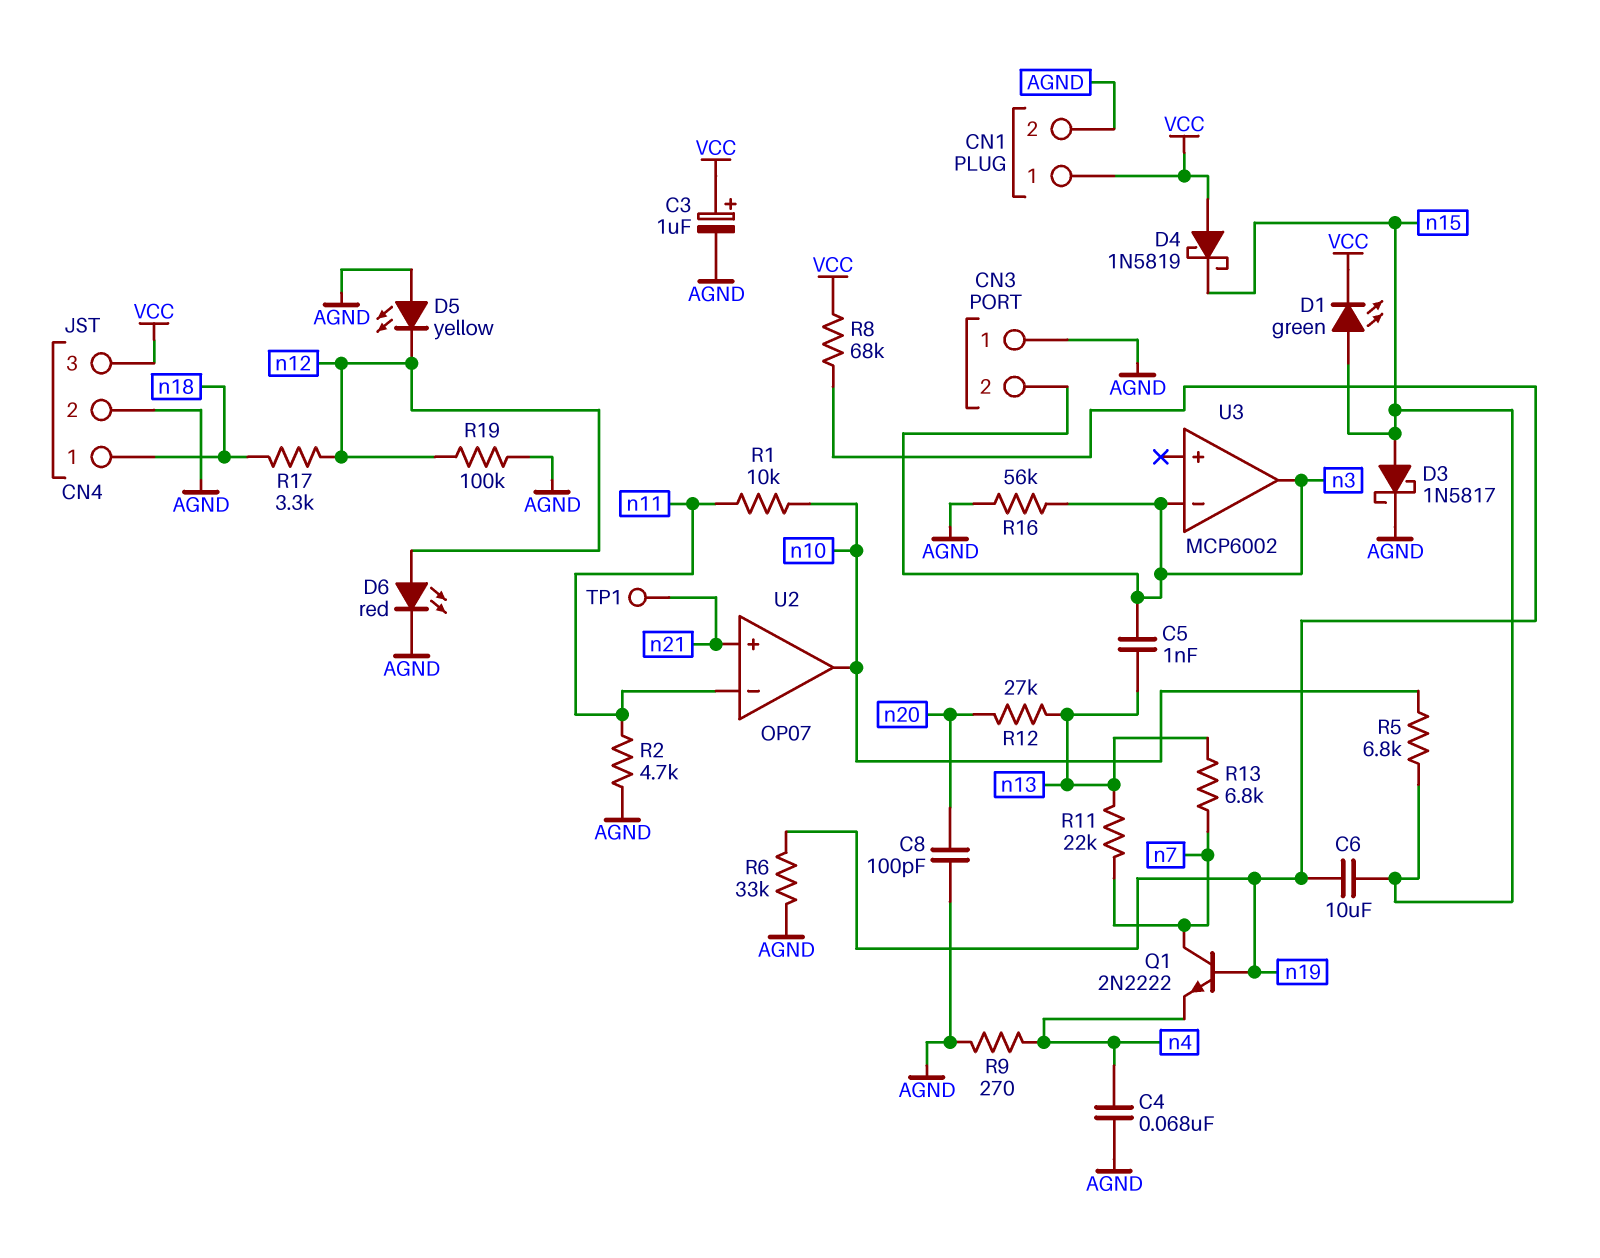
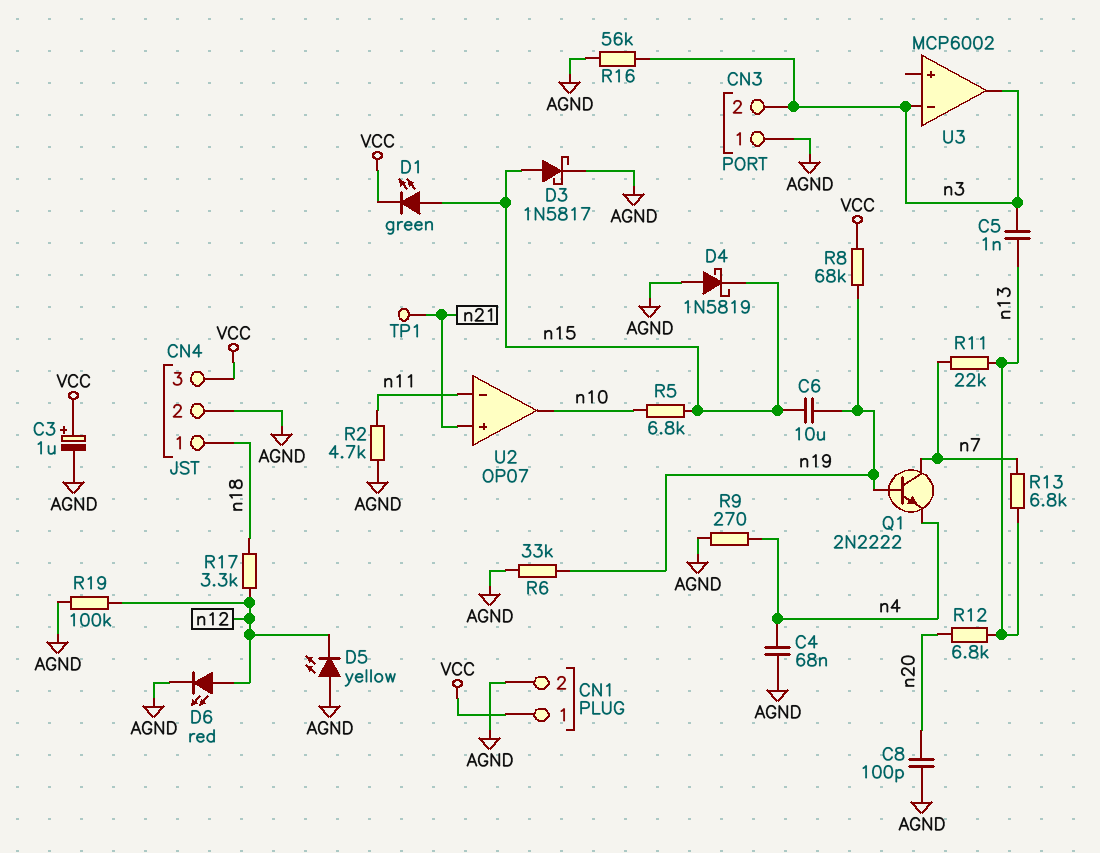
D4: schottky 1N5819 (A VCC, K n15) -> schottky 1N5819 (A AGND, K n15)
R1: 10k (n10, n11) -> none
R12: 27k (n13, n20) -> 6.8k (n13, n20)

